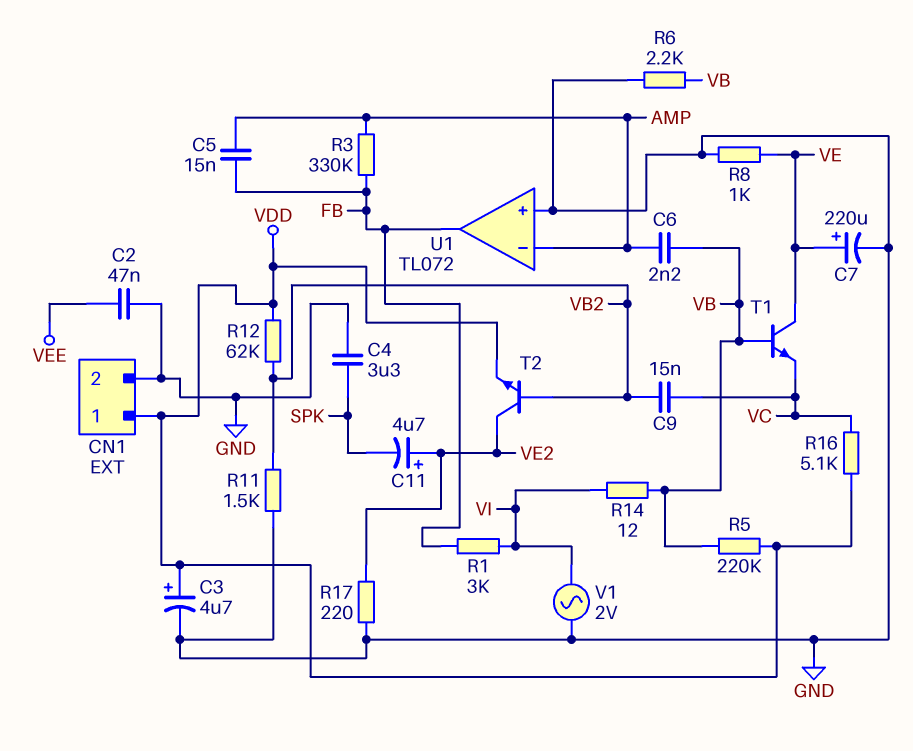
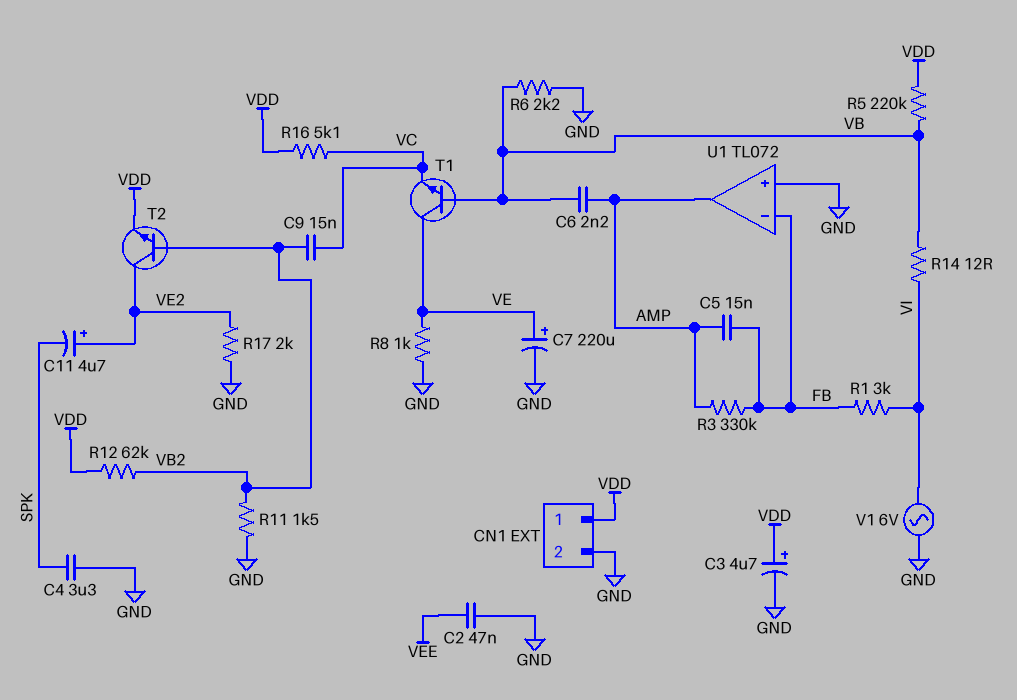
R17: 220 (GND, VE2) -> 2k (GND, VE2)
U1 pin in-: AMP -> FB
U1 pin out: FB -> AMP
V1: AC 2V (GND, VI) -> AC 6V (GND, VI)

